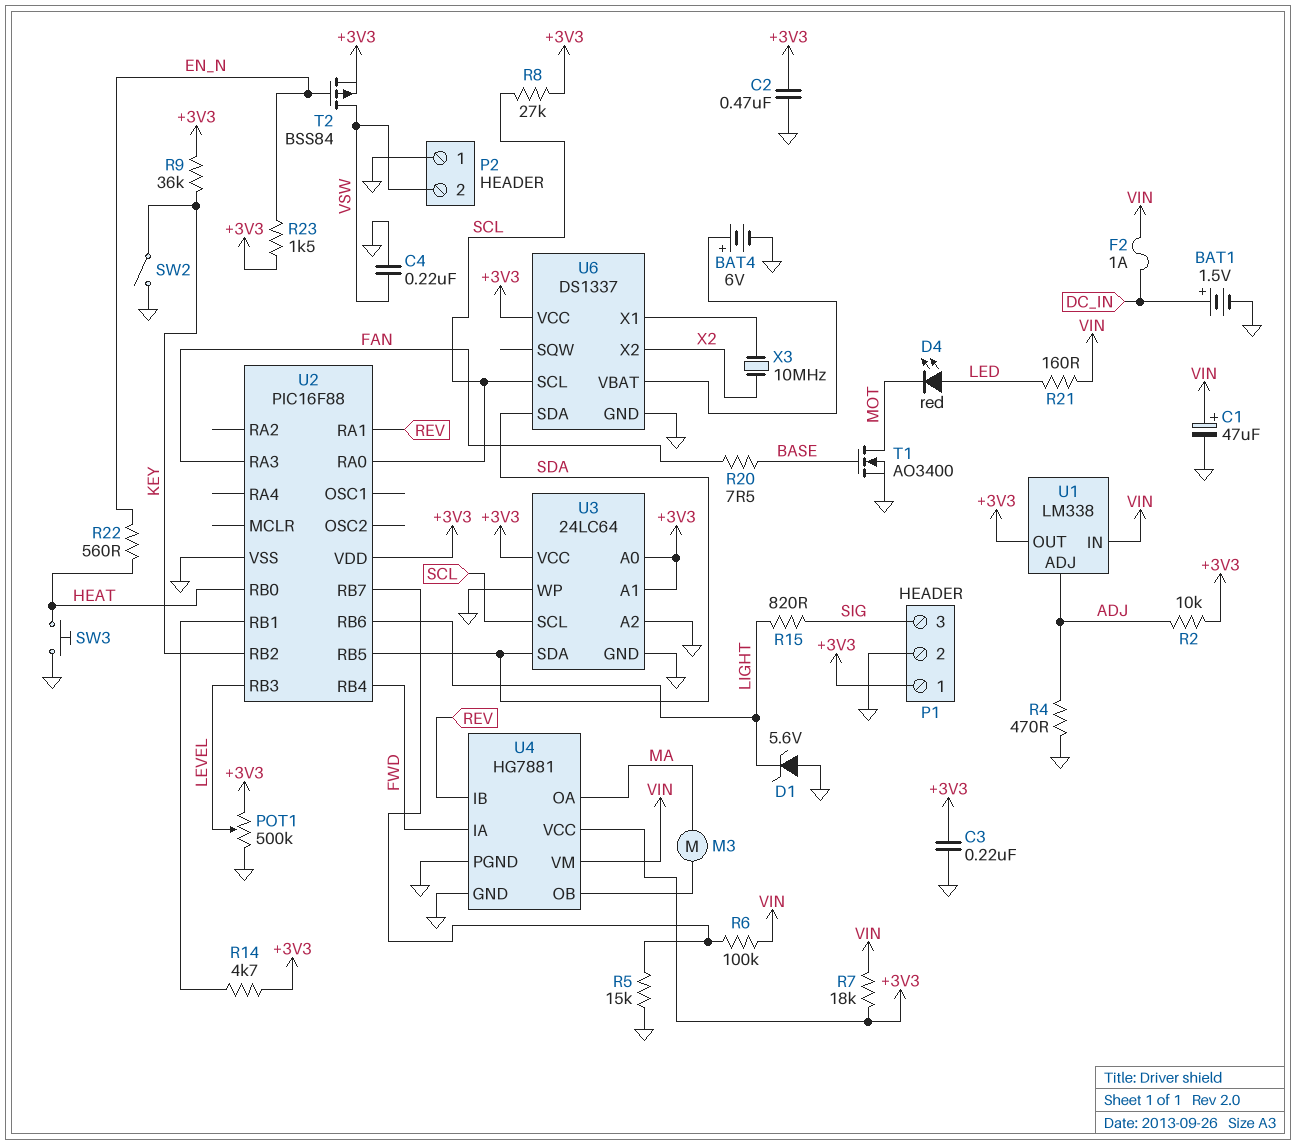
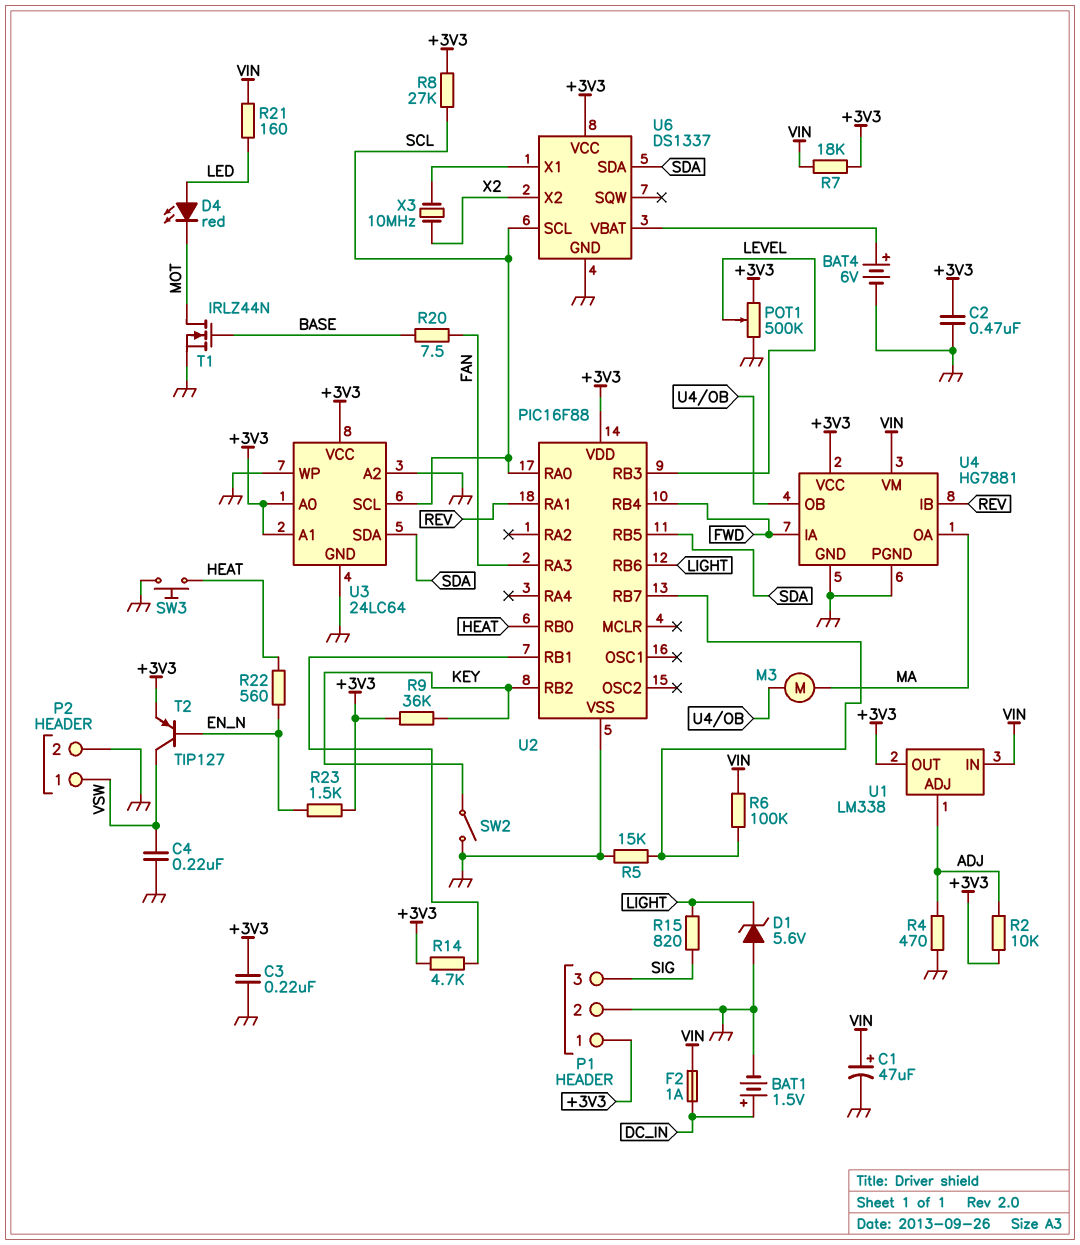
P2 pin 1: GND -> VSW
P2 pin 2: VSW -> GND
T1: NMOS AO3400 (G BASE, D MOT, S GND) -> NMOS IRLZ44N (G BASE, D MOT, S GND)
T2: PMOS BSS84 (G EN_N, D VSW, S +3V3) -> PNP TIP127 (B EN_N, C VSW, E +3V3)

